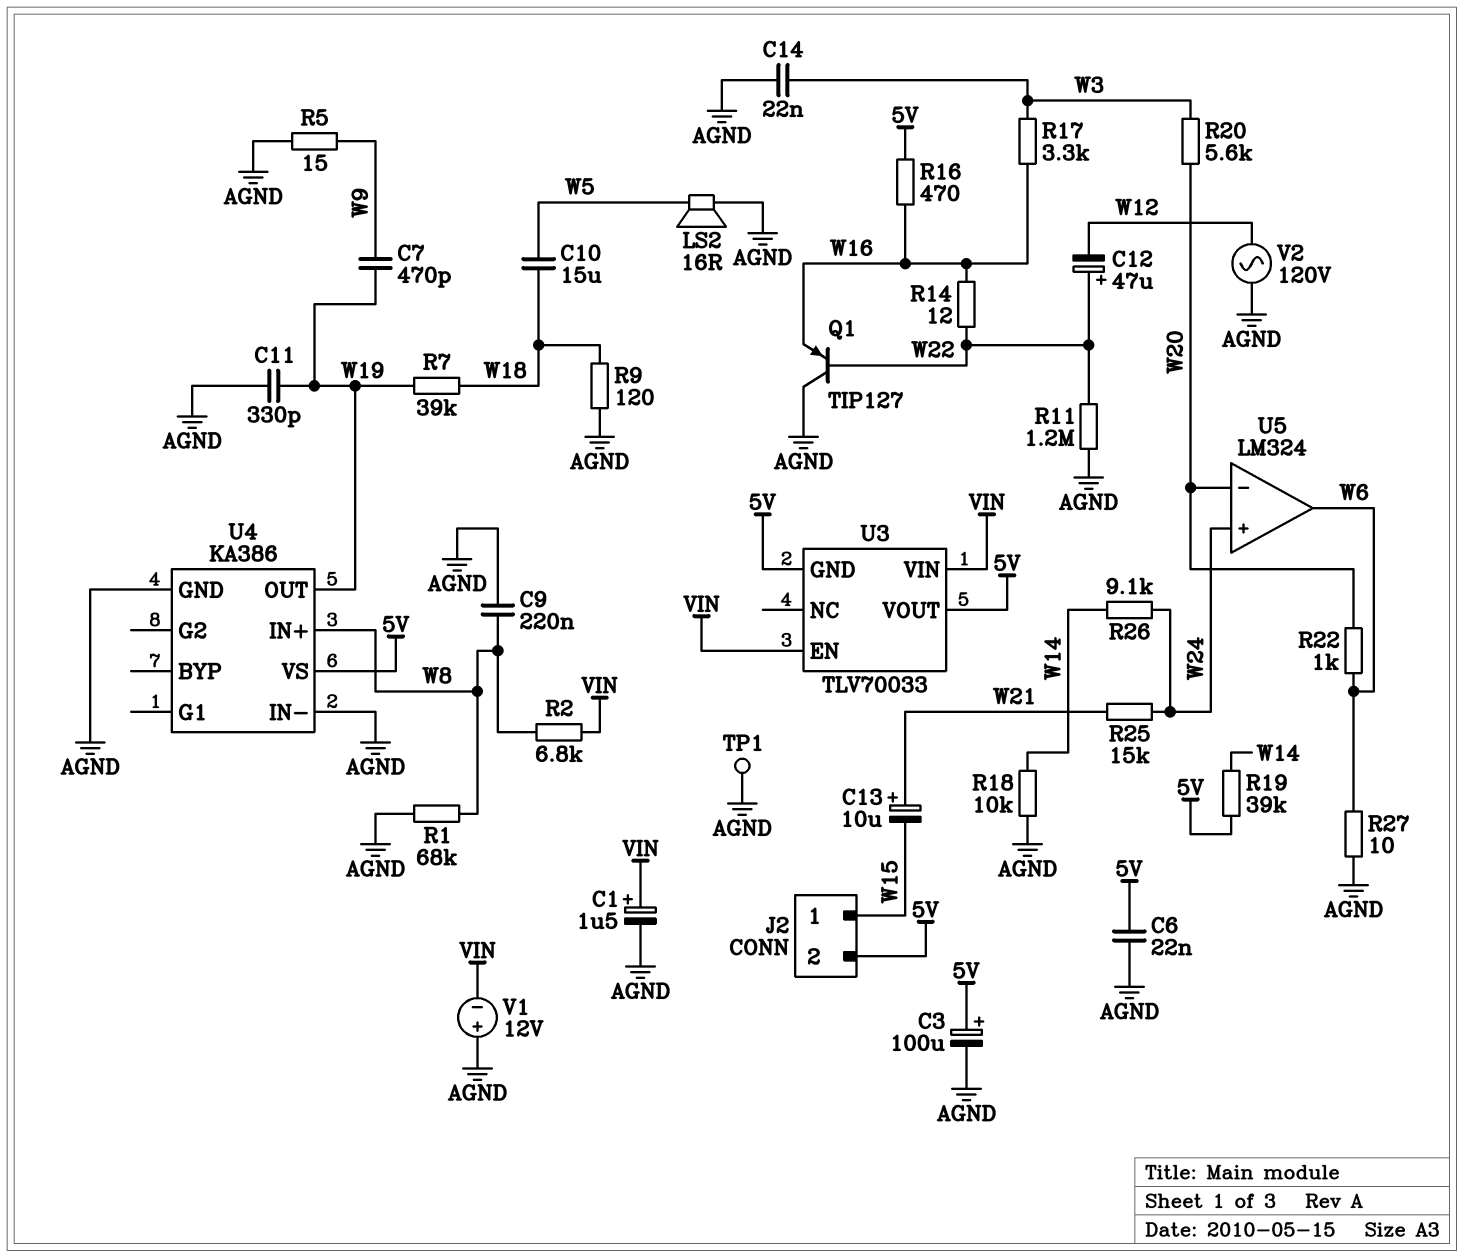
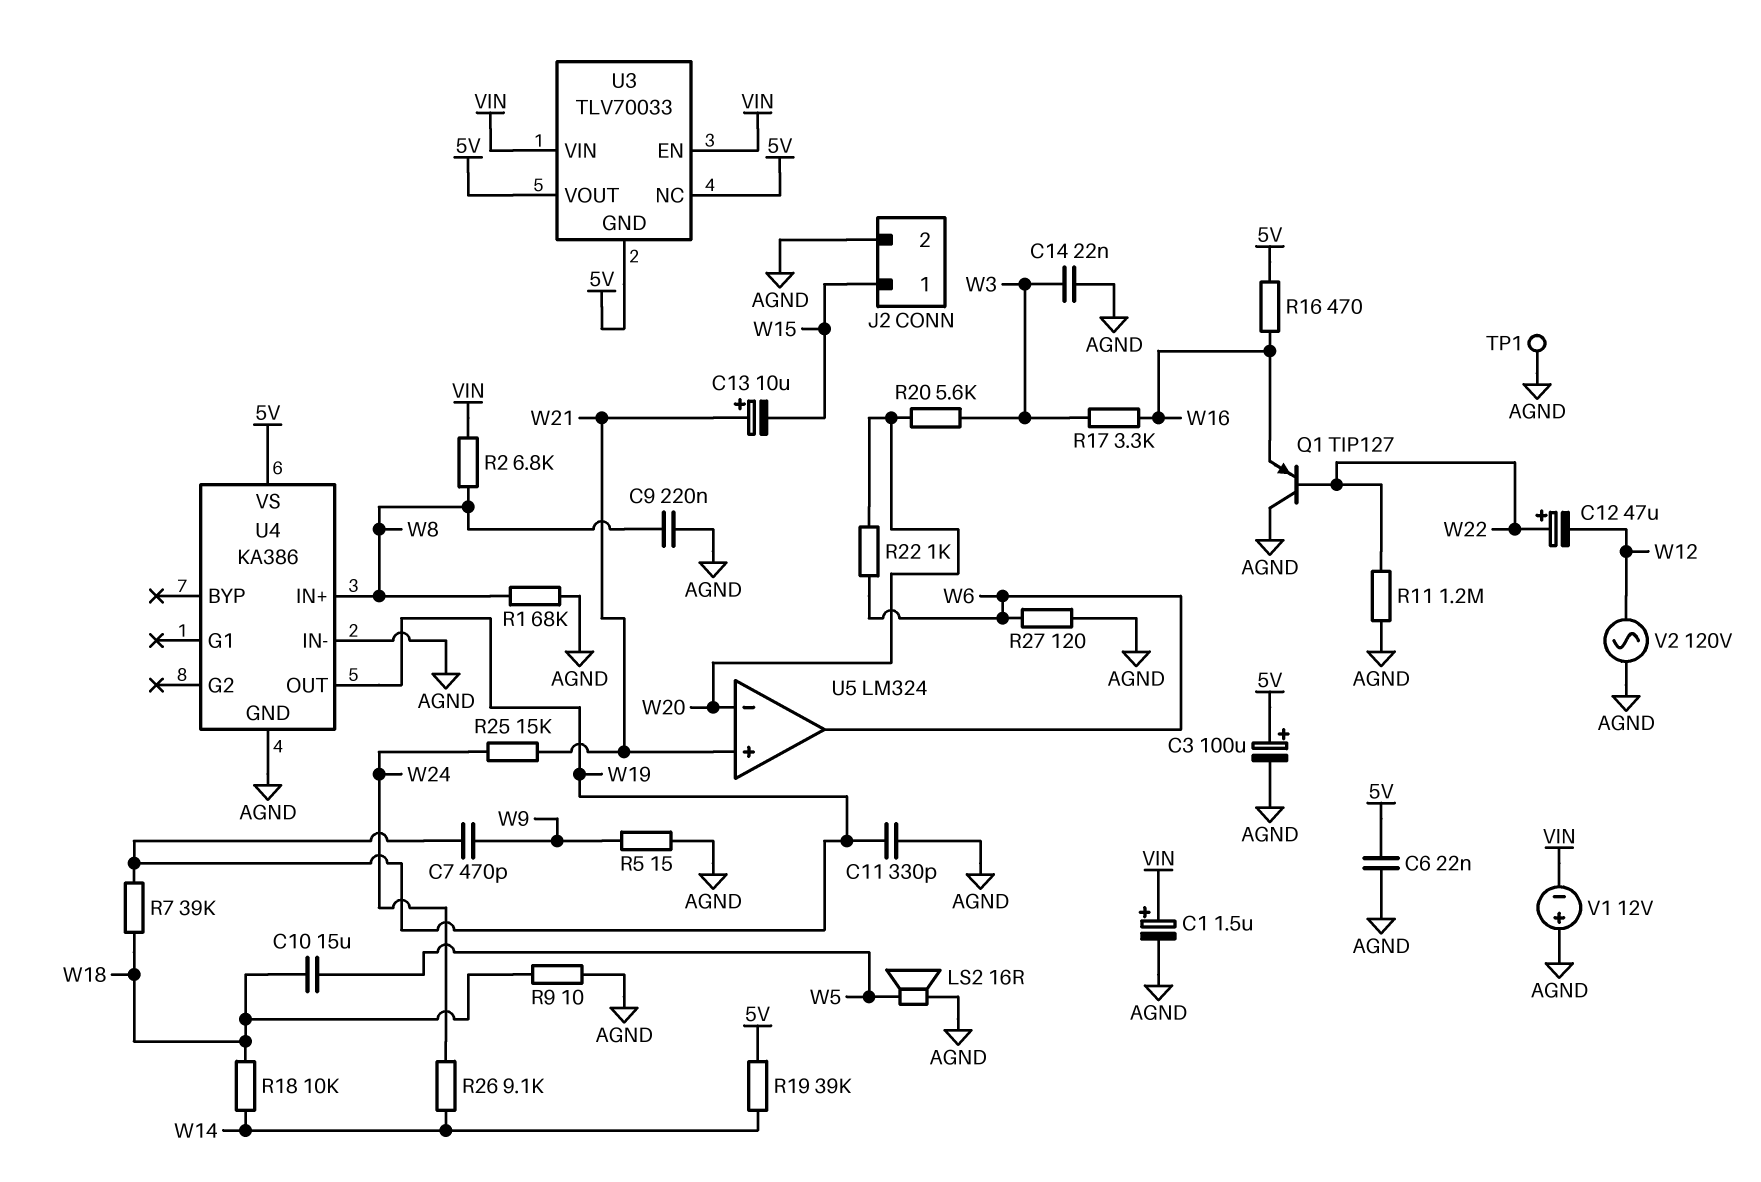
J2 pin 2: 5V -> AGND
R9: 120 (AGND, W18) -> 10 (AGND, W18)
R14: 12 (W16, W22) -> none
R18: 10k (AGND, W14) -> 10k (W14, W18)
R27: 10 (AGND, W6) -> 120 (AGND, W6)
U3 pin NC: none -> 5V
U5 pin in+: W24 -> W21

